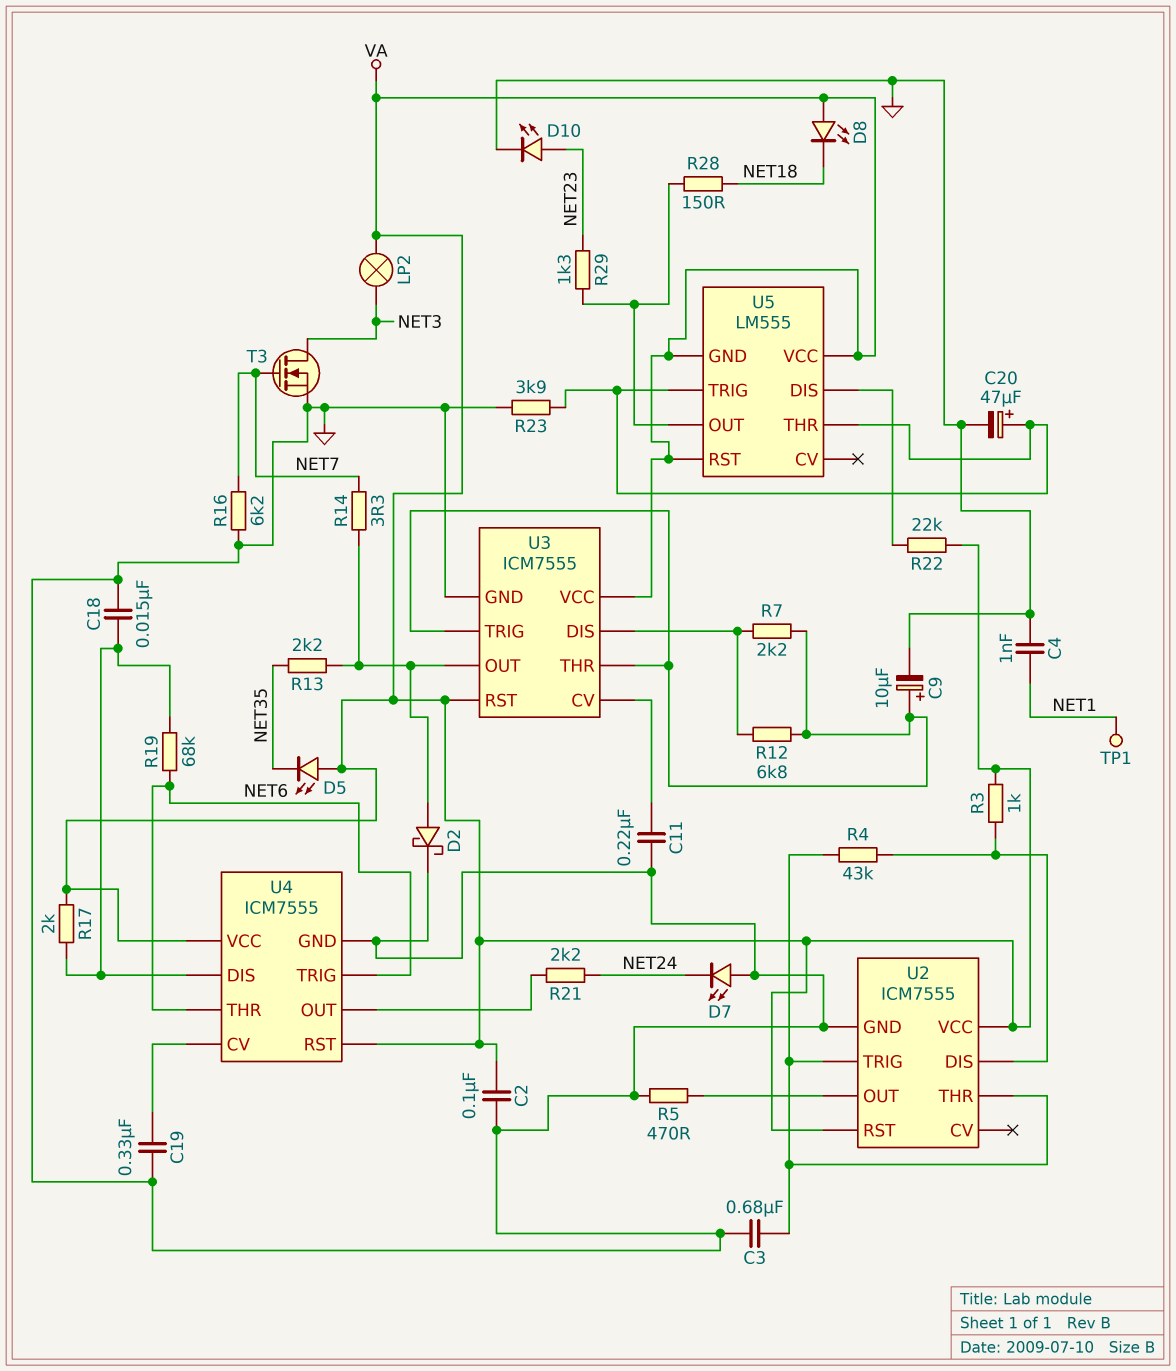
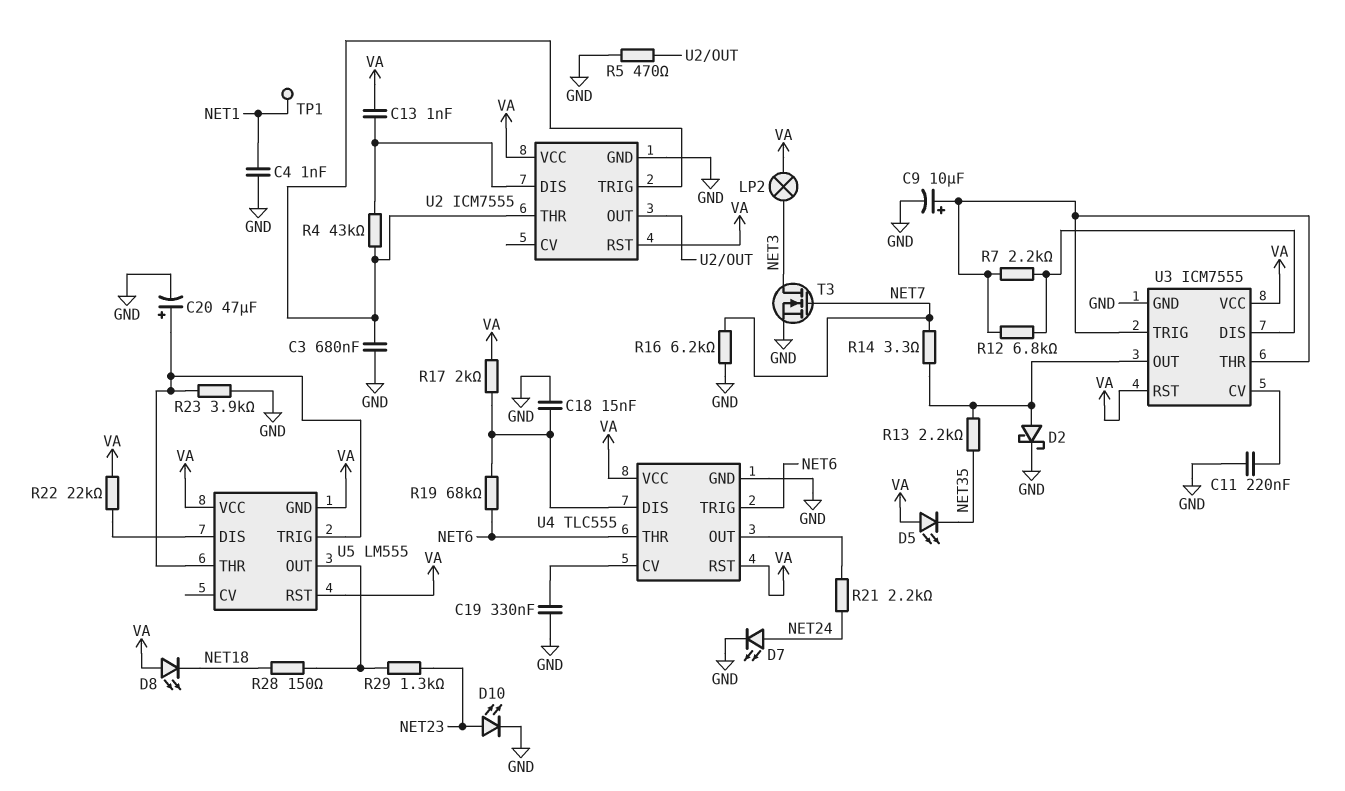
C2: 100nF (GND, VA) -> none
C13: none -> 1nF (U2/DIS, VA)
D7: LED (A GND, K NET24) -> LED (A NET24, K GND)
R3: 1k (U2/DIS, VA) -> none
U4: ICM7555 -> TLC555

